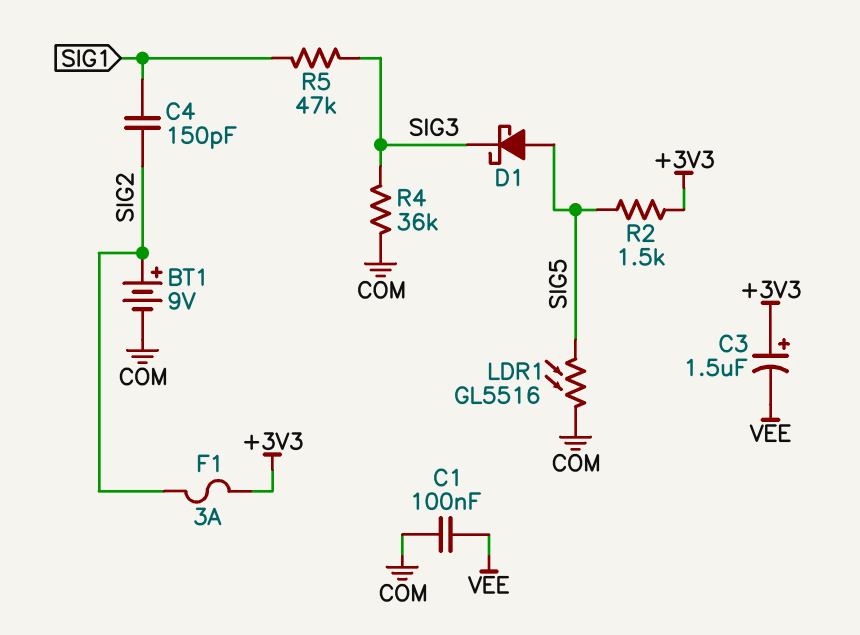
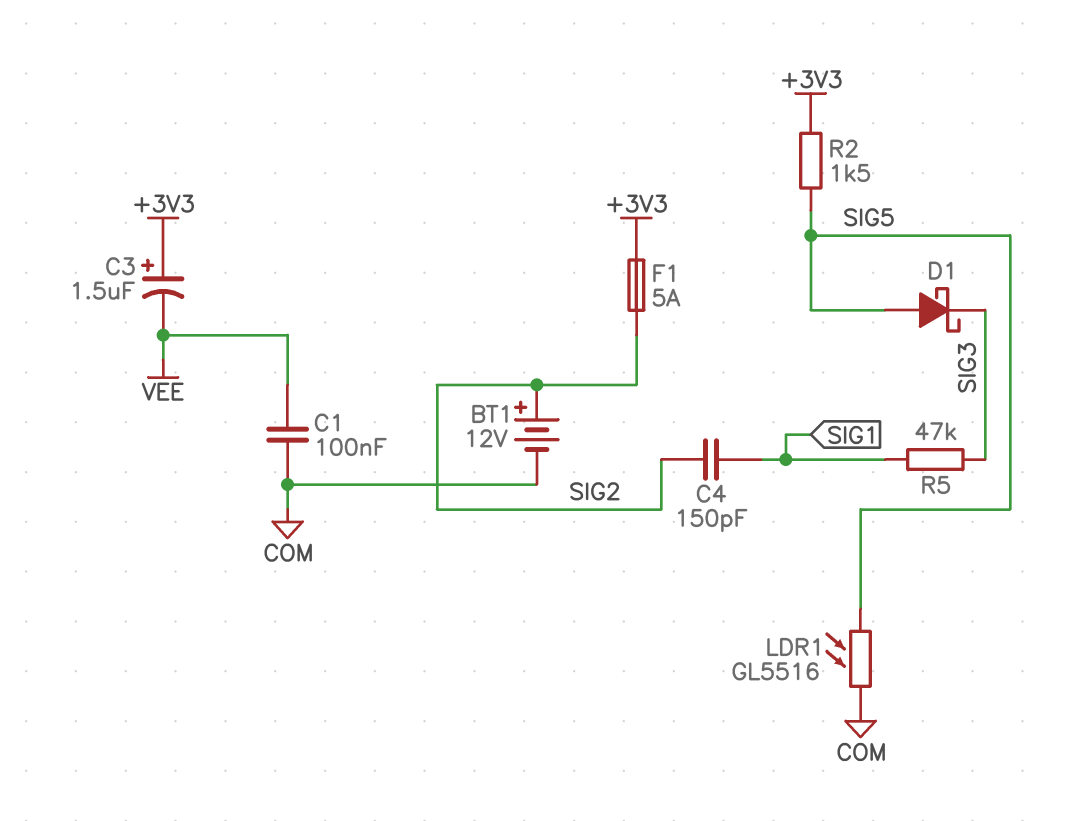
BT1: 9V (plus SIG2, minus COM) -> 12V (plus SIG2, minus COM)
F1: 3A (+3V3, SIG2) -> 5A (+3V3, SIG2)
R4: 36k (COM, SIG3) -> none

